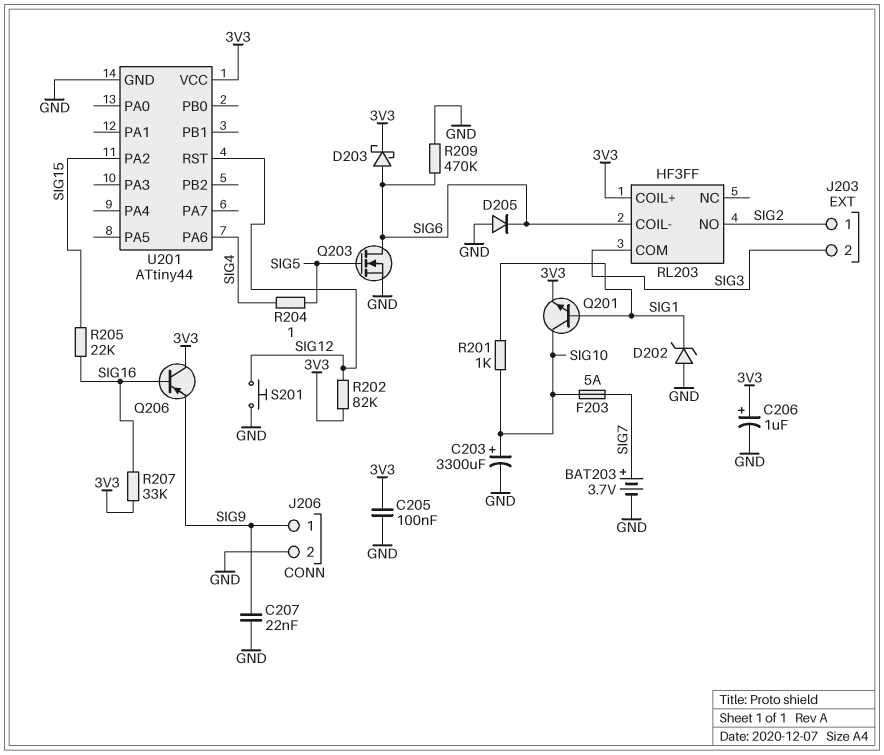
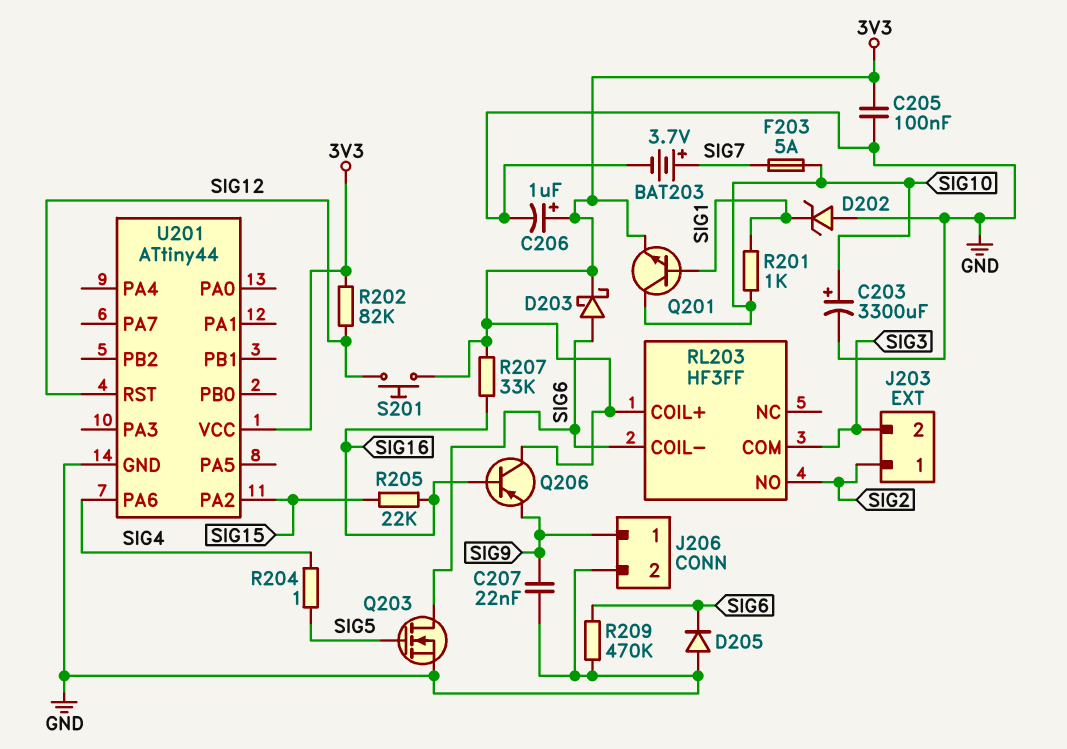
S201: button (GND, SIG12) -> button (3V3, SIG12)

